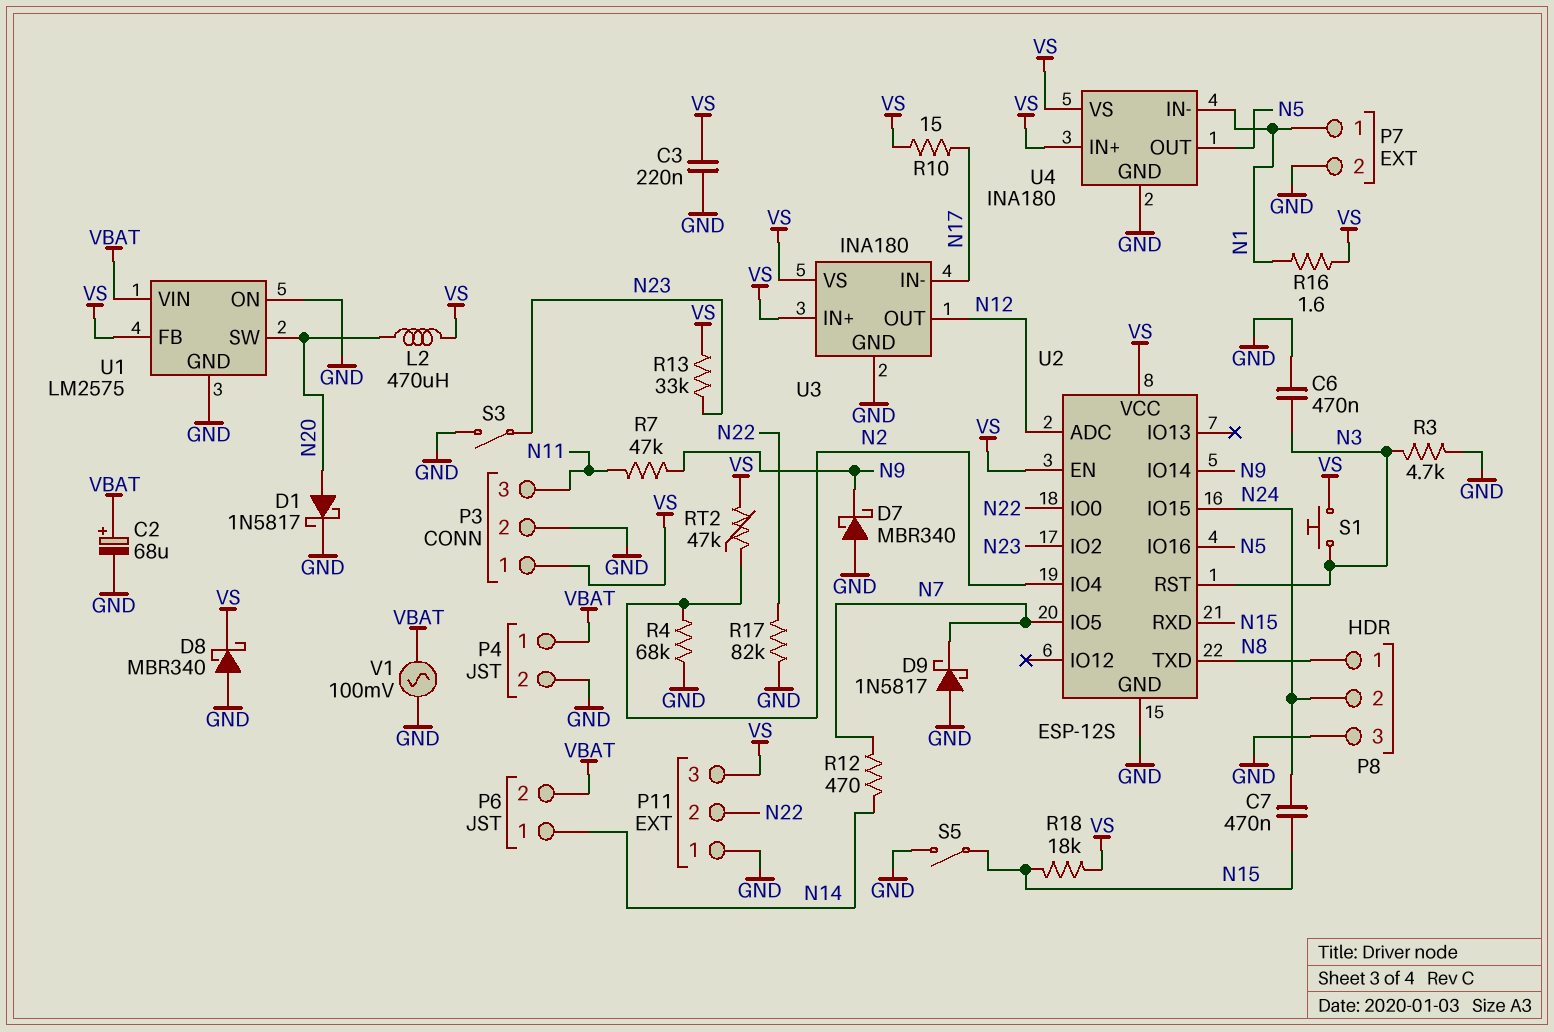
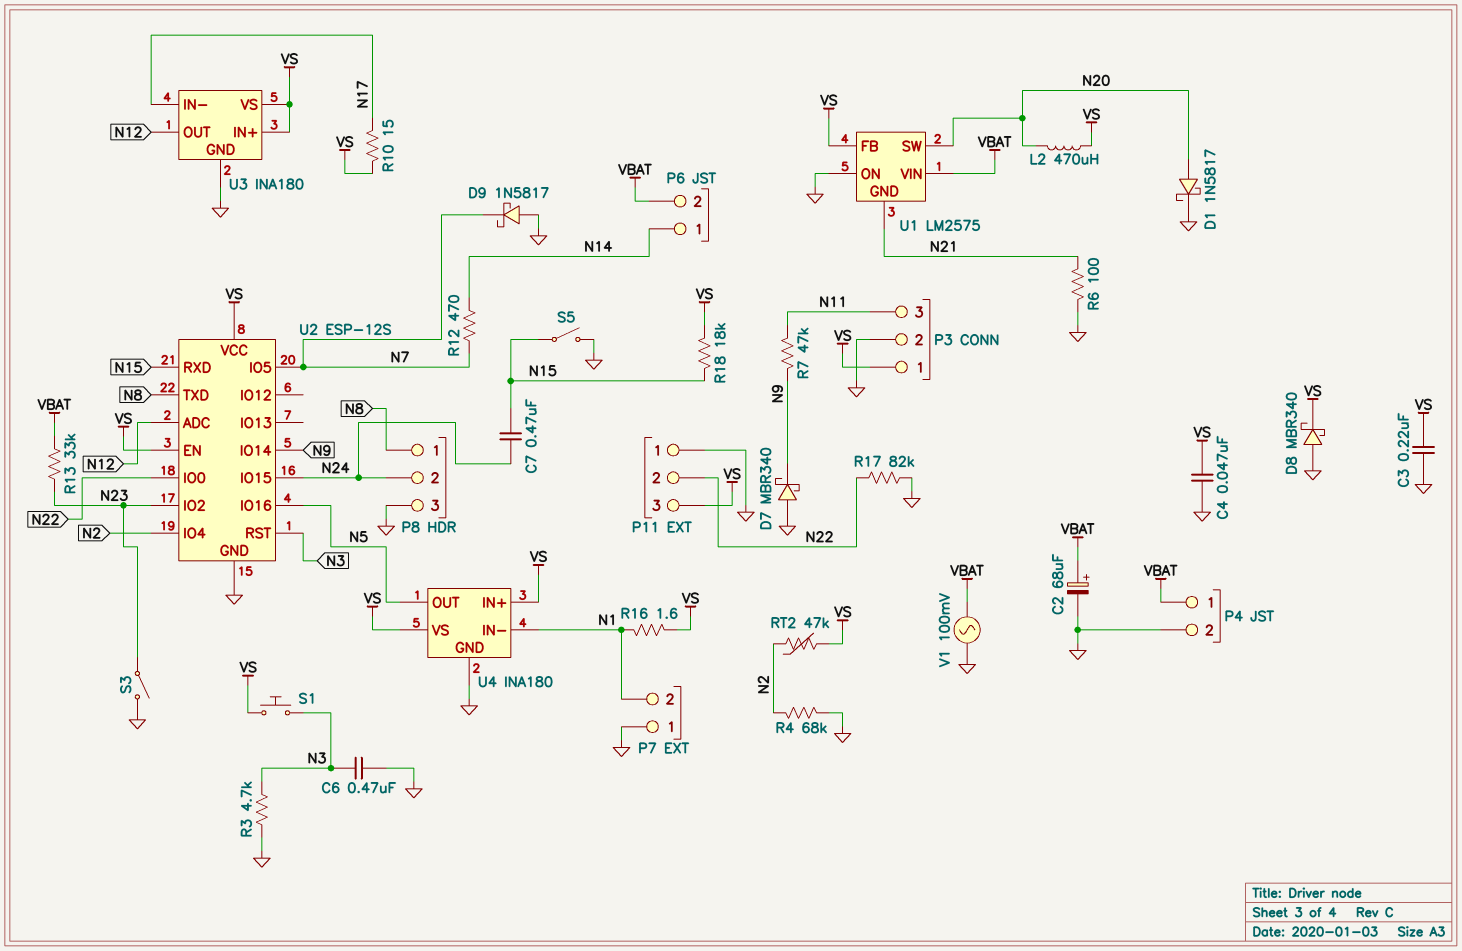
C4: none -> 47nF (GND, VS)
P7 pin 1: N1 -> GND
P7 pin 2: GND -> N1
R6: none -> 100 (GND, N21)
R13: 33k (N23, VS) -> 33k (N23, VBAT)
U1 pin GND: GND -> N21

